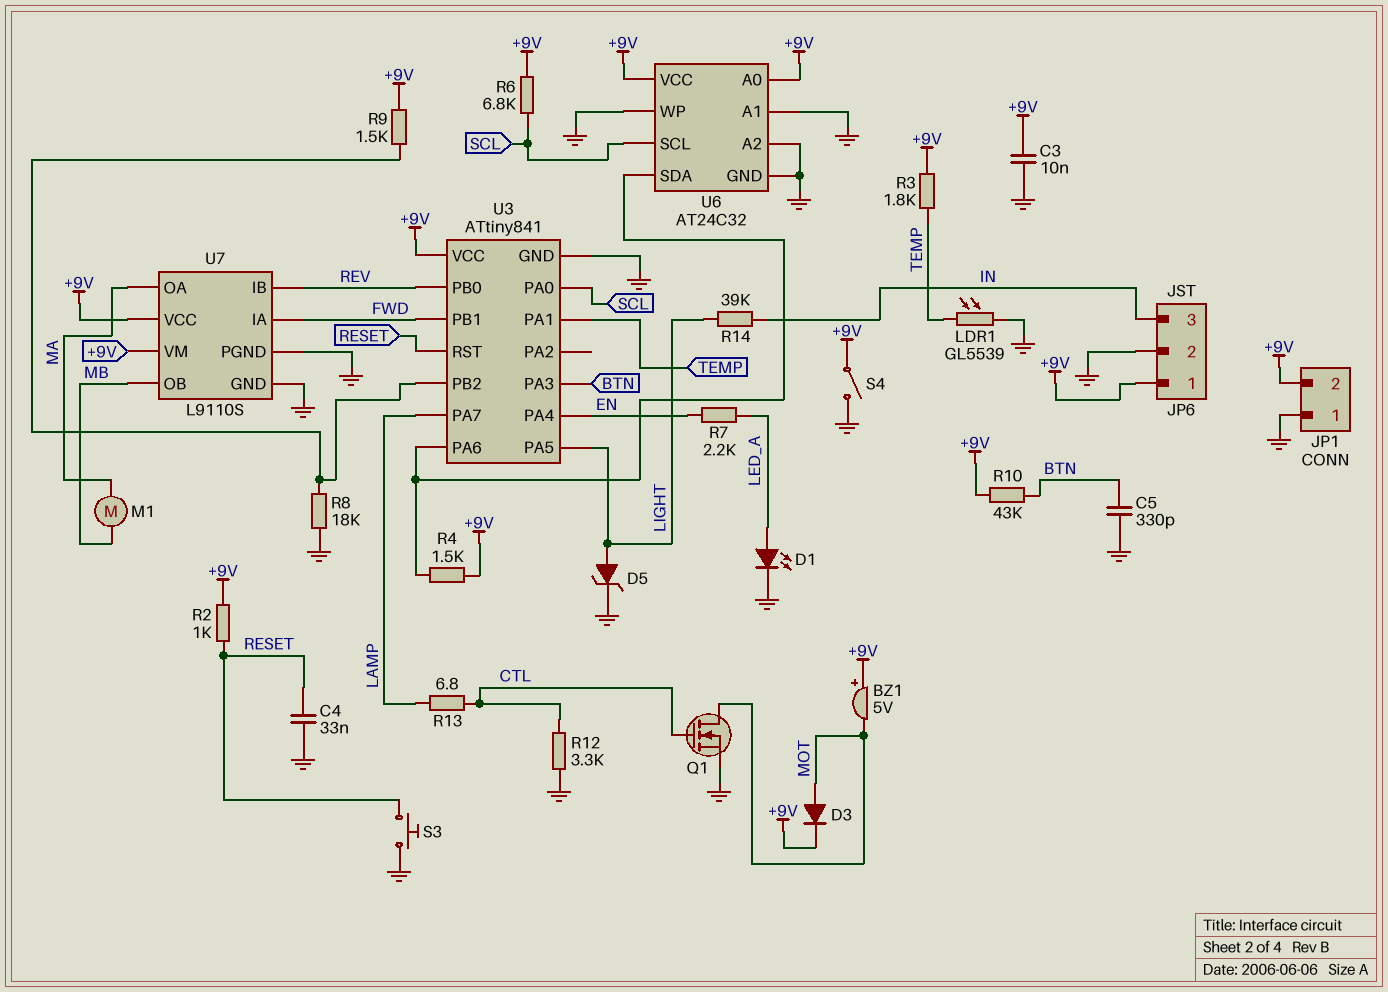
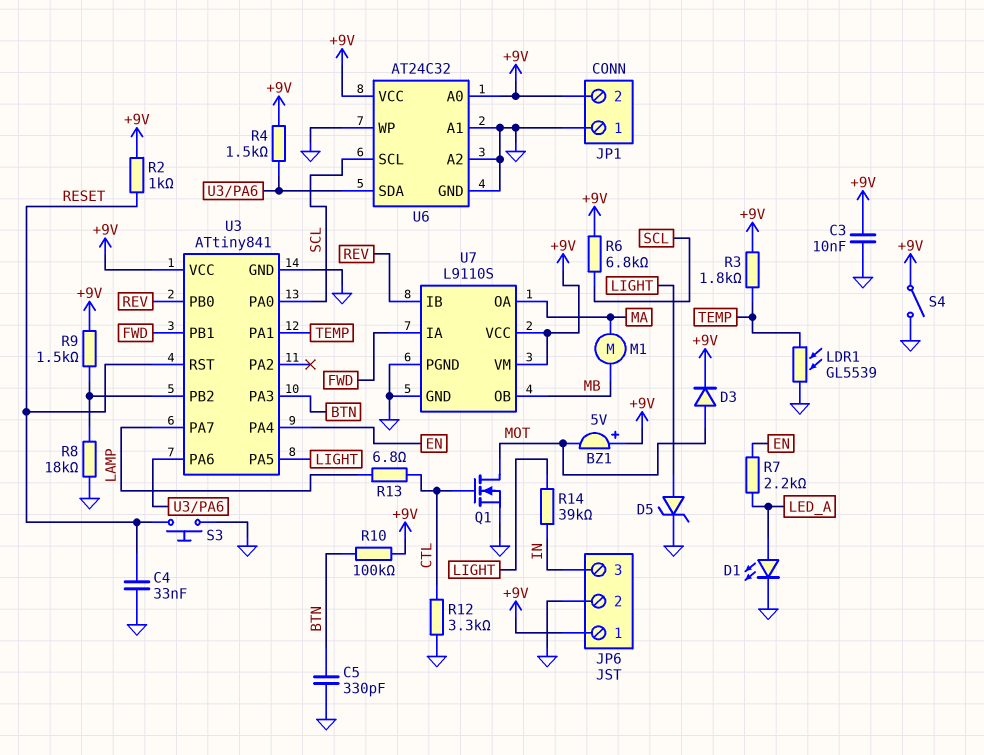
R10: 43k (+9V, BTN) -> 100k (+9V, BTN)

